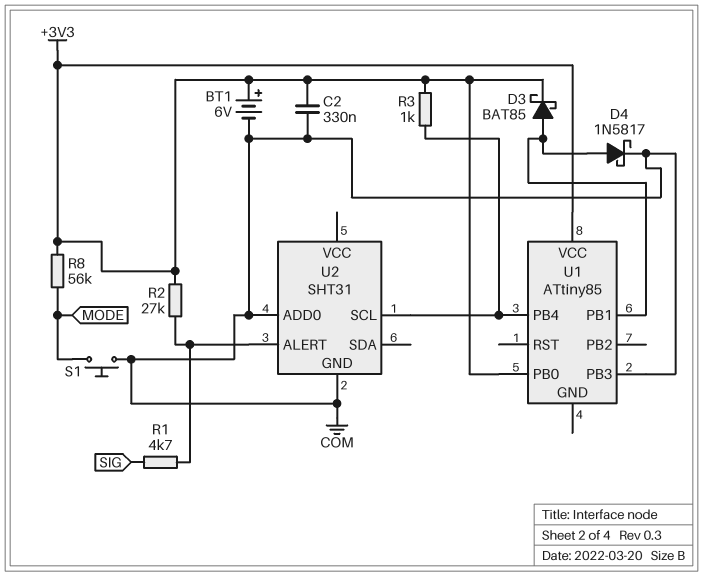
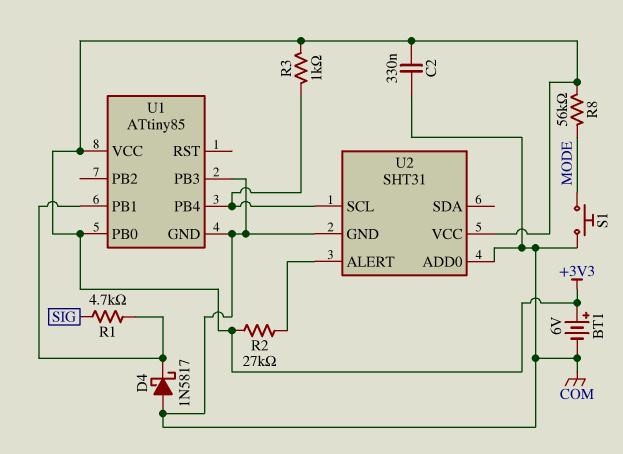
D3: schottky BAT85 (A U1/PB1, K +3V3) -> none
D4: schottky 1N5817 (A U1/PB1, K COM) -> schottky 1N5817 (A COM, K U1/PB1)
R1: 4.7k (SIG, U2/ALERT) -> 4.7k (SIG, U1/PB1)
U1 pin GND: none -> COM
U2 pin VCC: none -> +3V3

